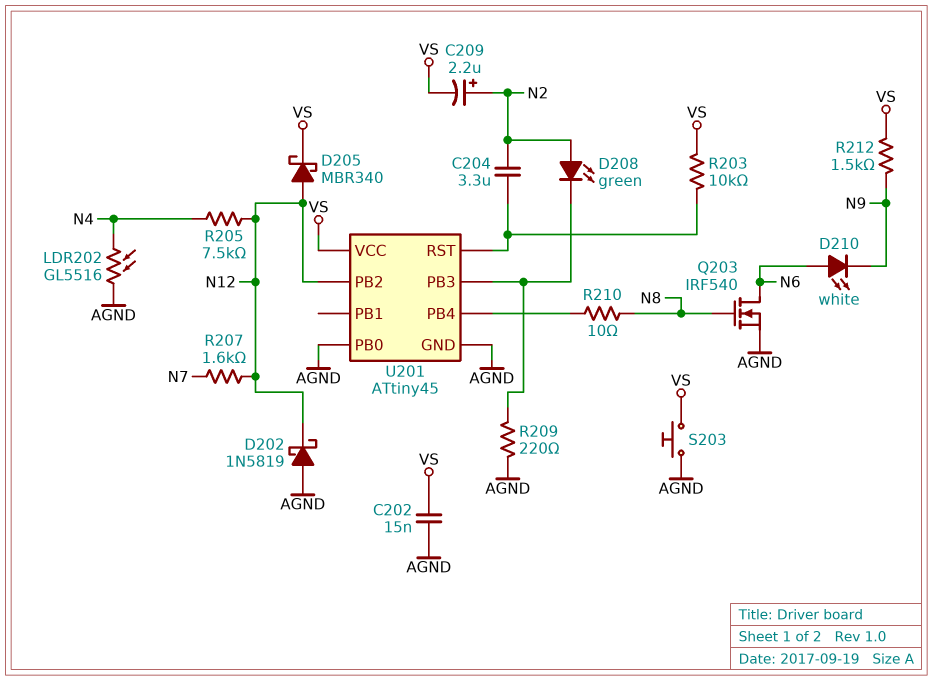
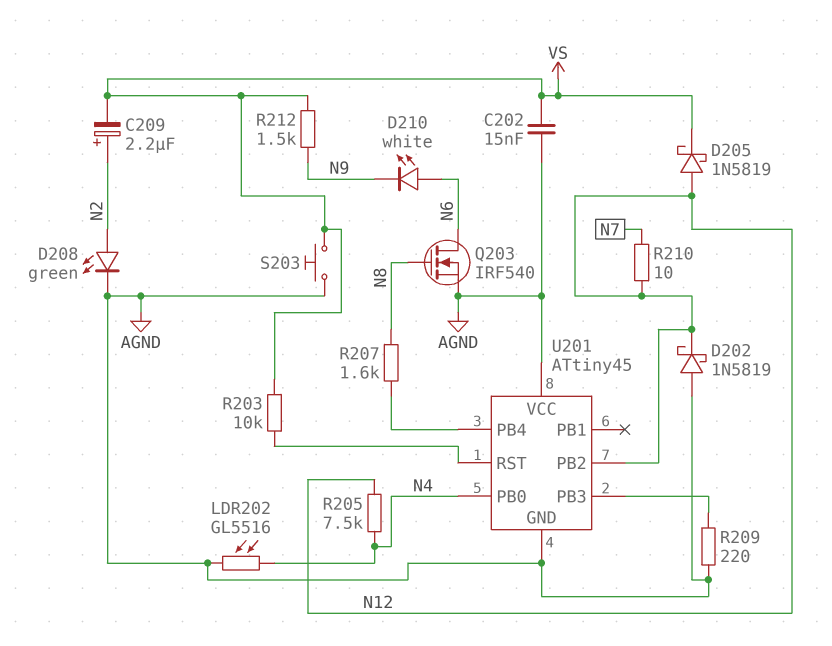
C204: 3.3uF (N2, U201/RST) -> none
D205: schottky MBR340 (A N12, K VS) -> schottky 1N5819 (A N12, K VS)
D208: LED green (A N2, K U201/PB3) -> LED green (A N2, K AGND)
R207: 1.6k (N7, N12) -> 1.6k (N8, U201/PB4)
R210: 10 (N8, U201/PB4) -> 10 (N7, N12)
U201 pin PB0: AGND -> N4
U201 pin VCC: VS -> AGND

